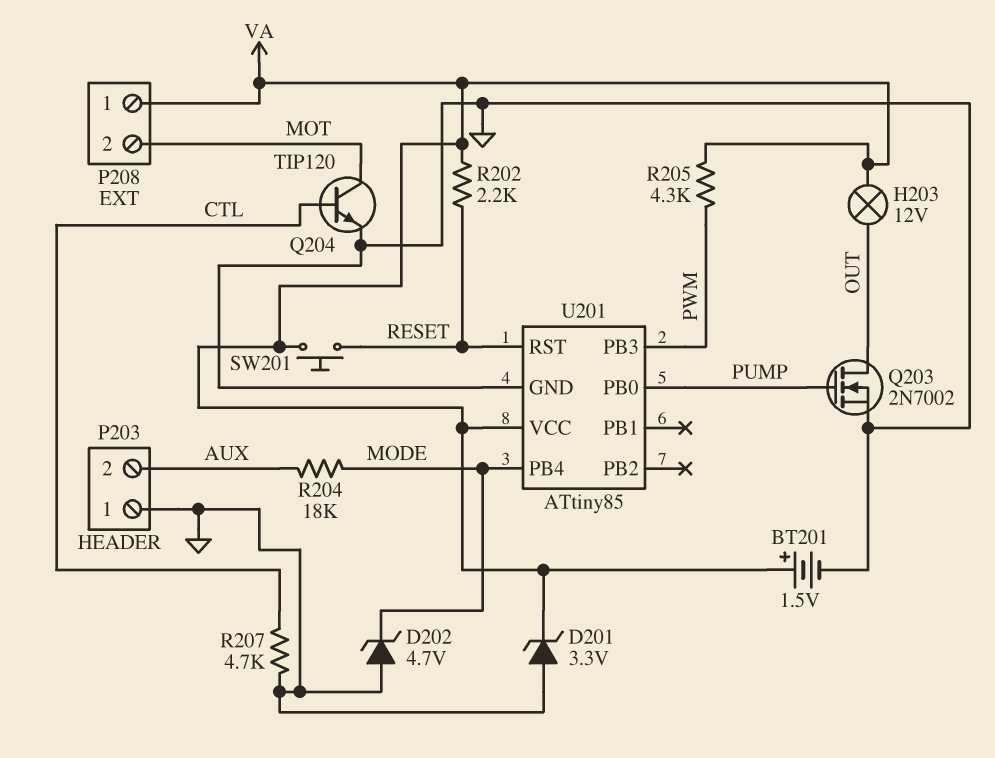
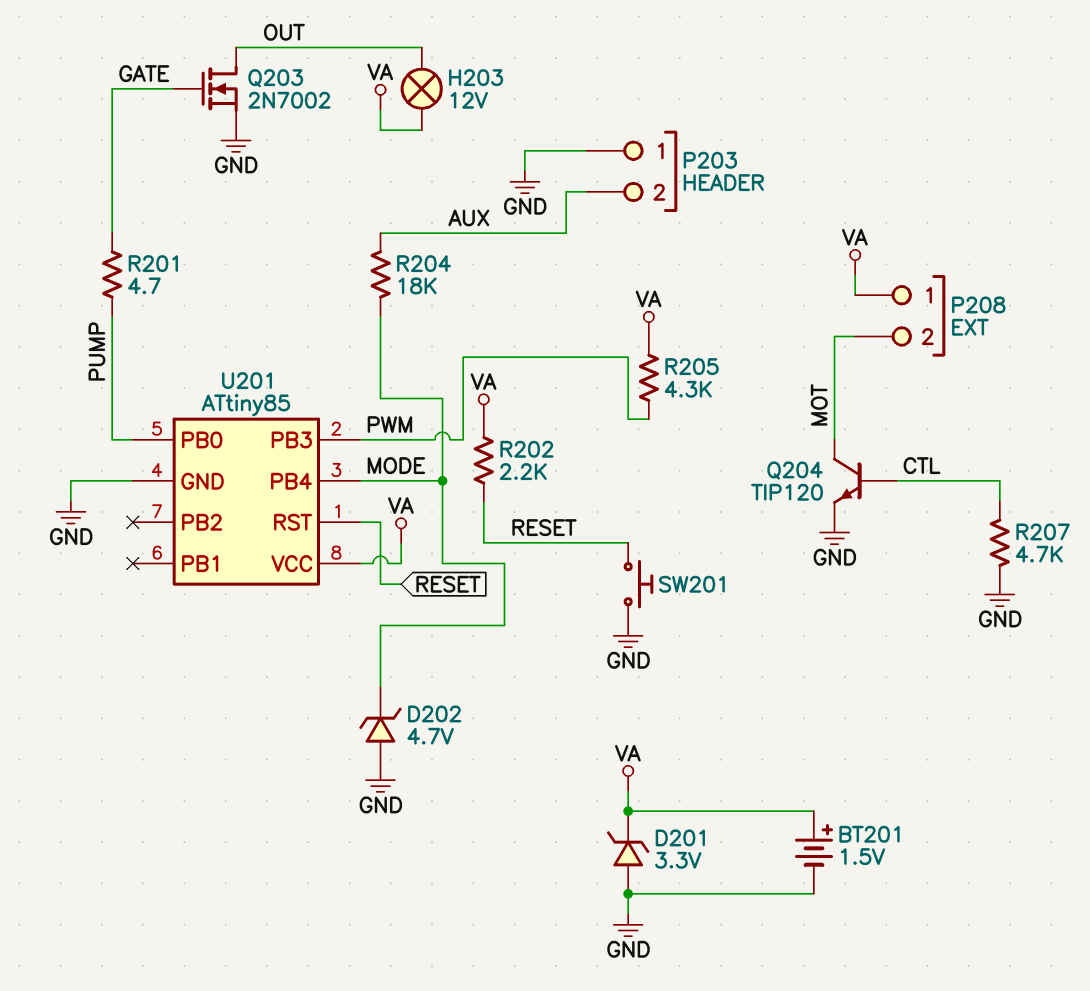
Q203: NMOS 2N7002 (G PUMP, D OUT, S GND) -> NMOS 2N7002 (G GATE, D OUT, S GND)
R201: none -> 4.7 (GATE, PUMP)
SW201: button (RESET, VA) -> button (GND, RESET)

